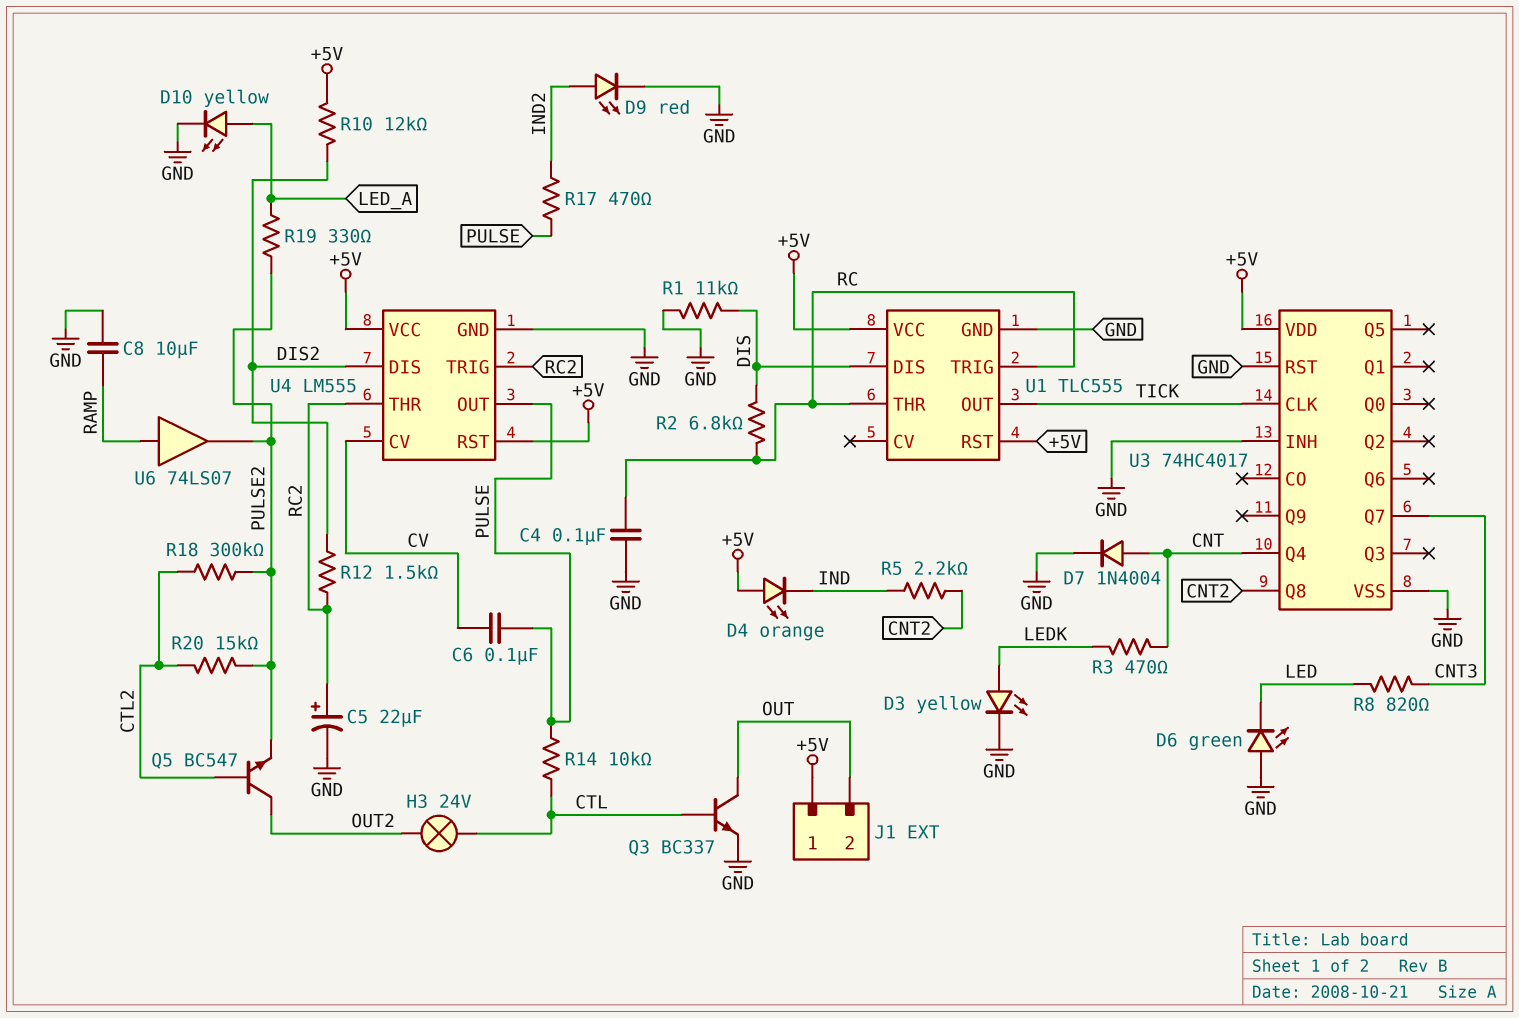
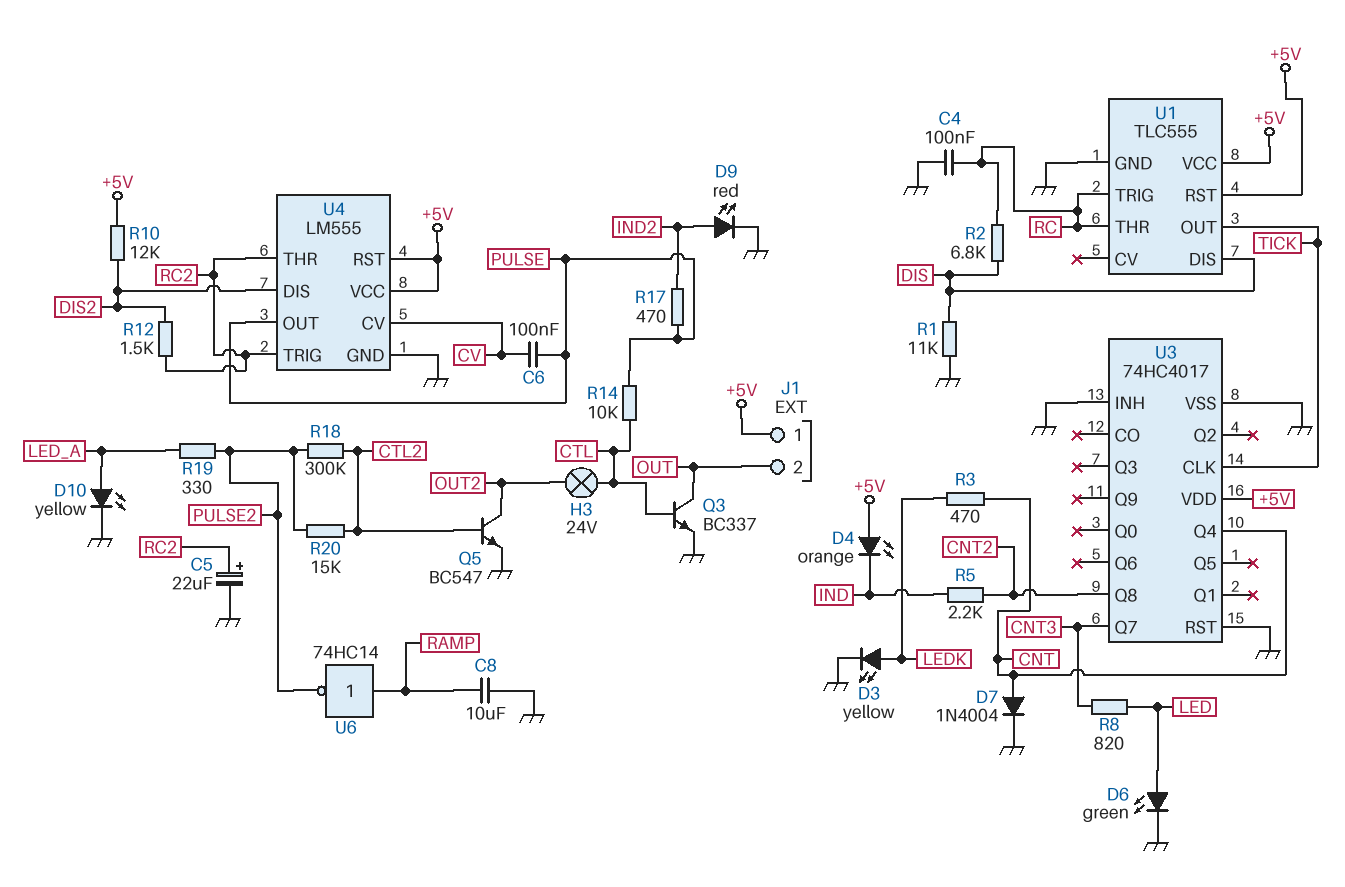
D6: LED green (A GND, K LED) -> LED green (A LED, K GND)
Q5: NPN BC547 (B CTL2, C OUT2, E PULSE2) -> NPN BC547 (B CTL2, C OUT2, E GND)
U6: buffer 74LS07 (in RAMP, out PULSE2) -> NOT 74HC14 (in RAMP, out PULSE2)

